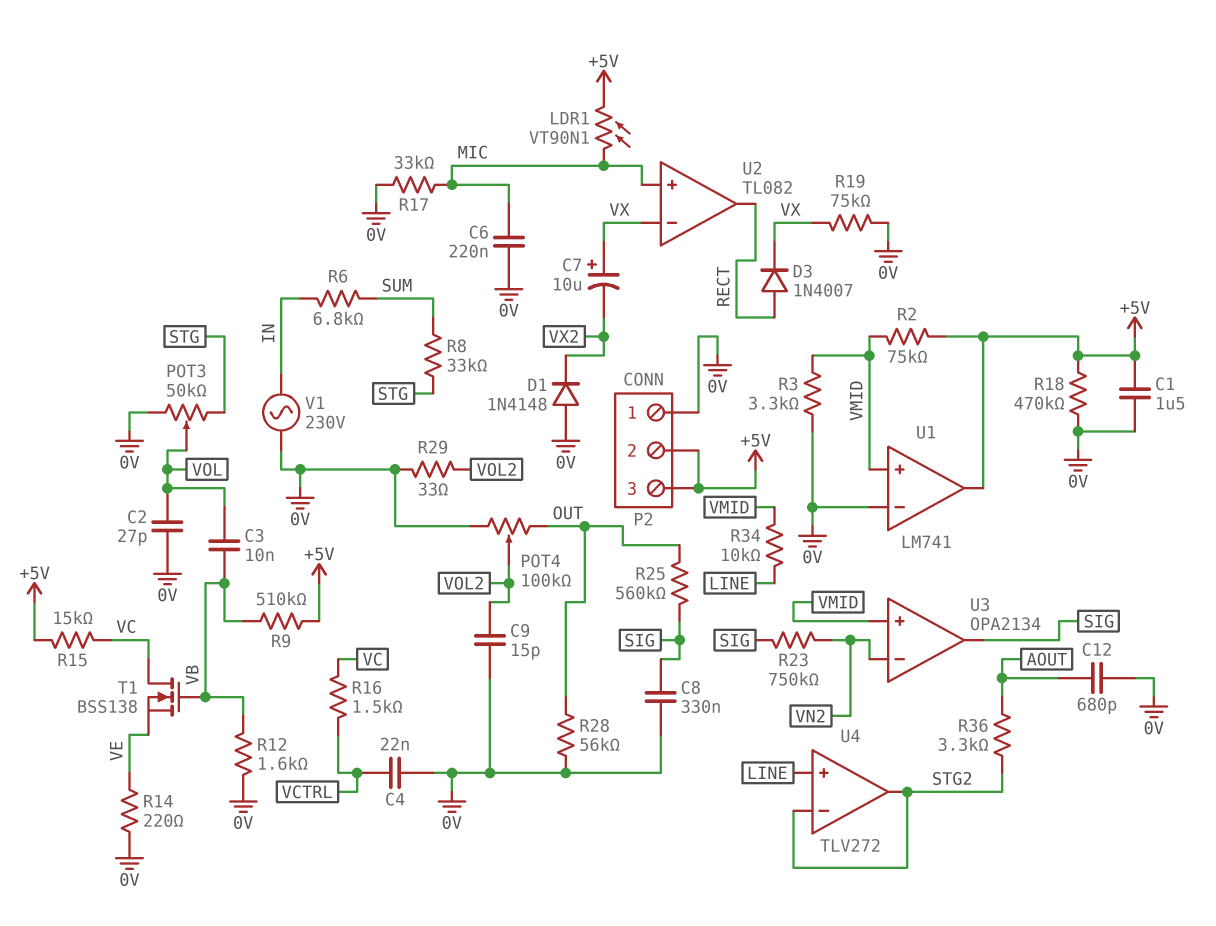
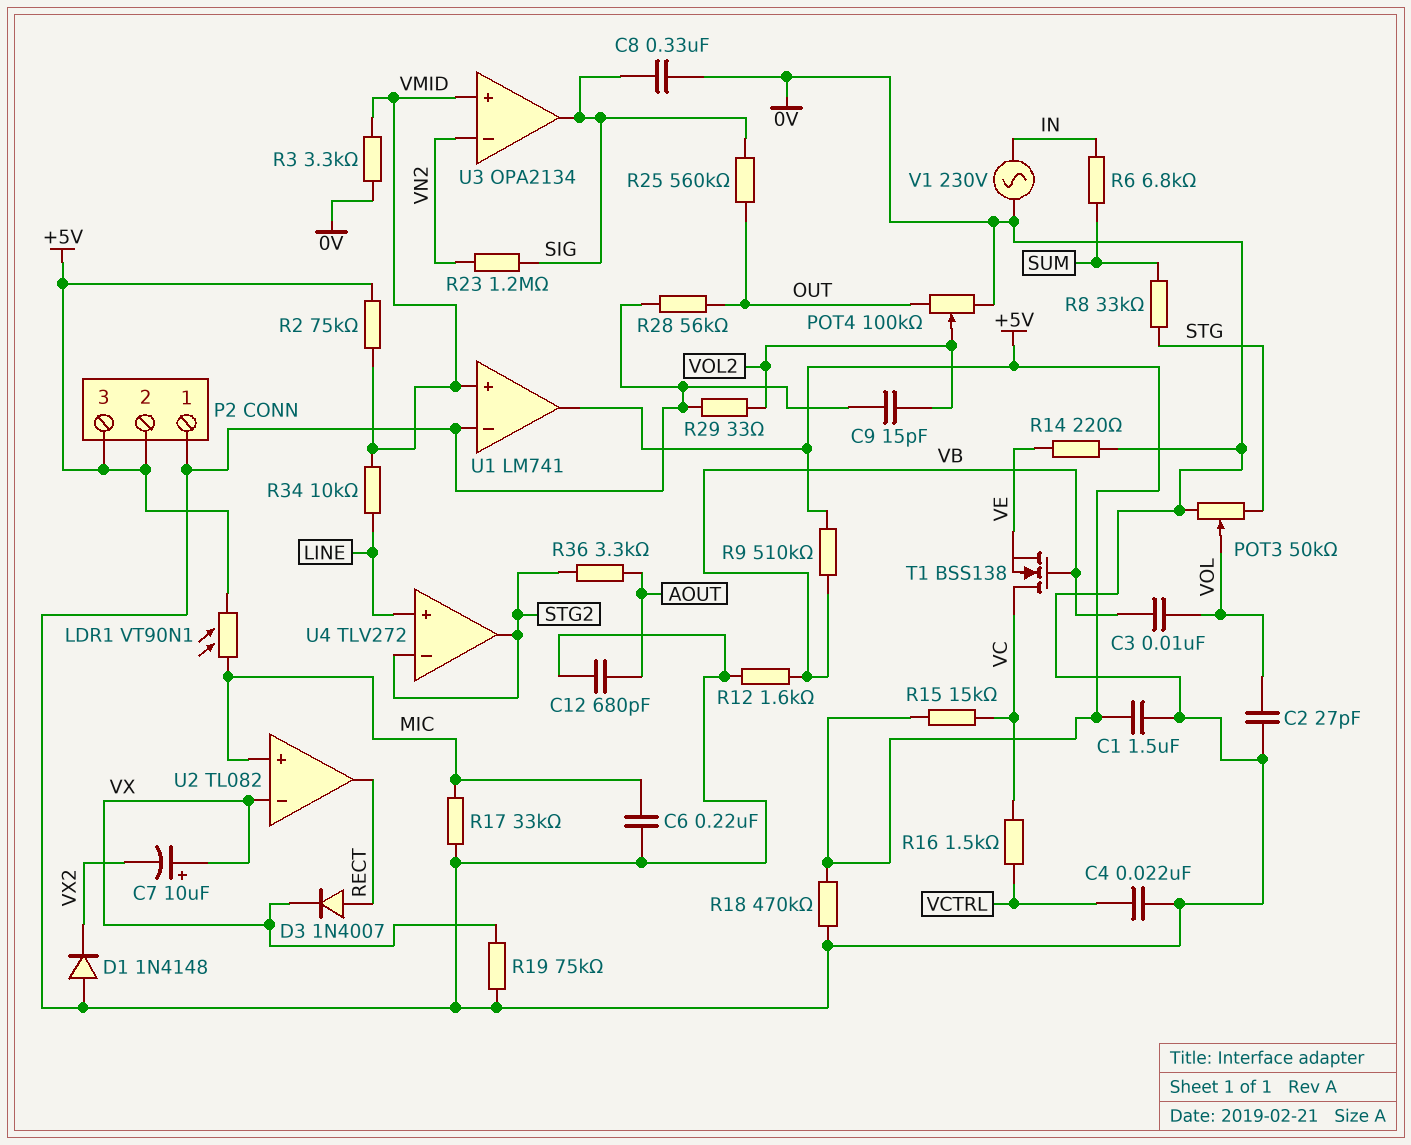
R23: 750k (SIG, VN2) -> 1.2M (SIG, VN2)

